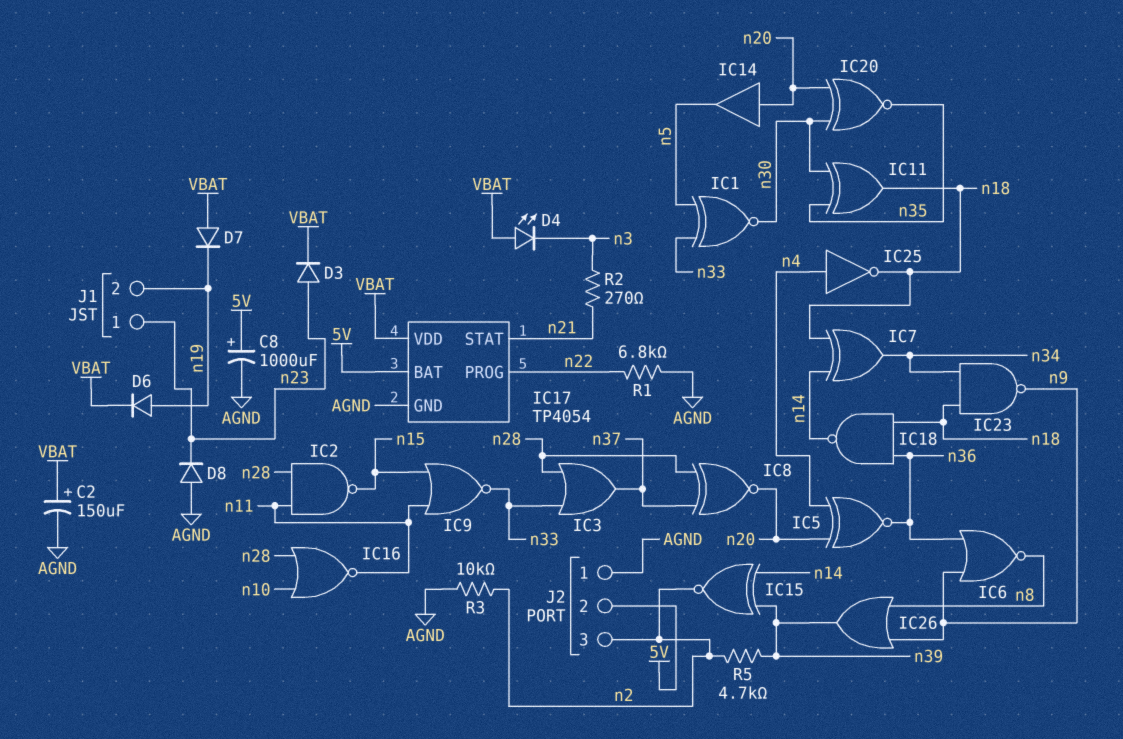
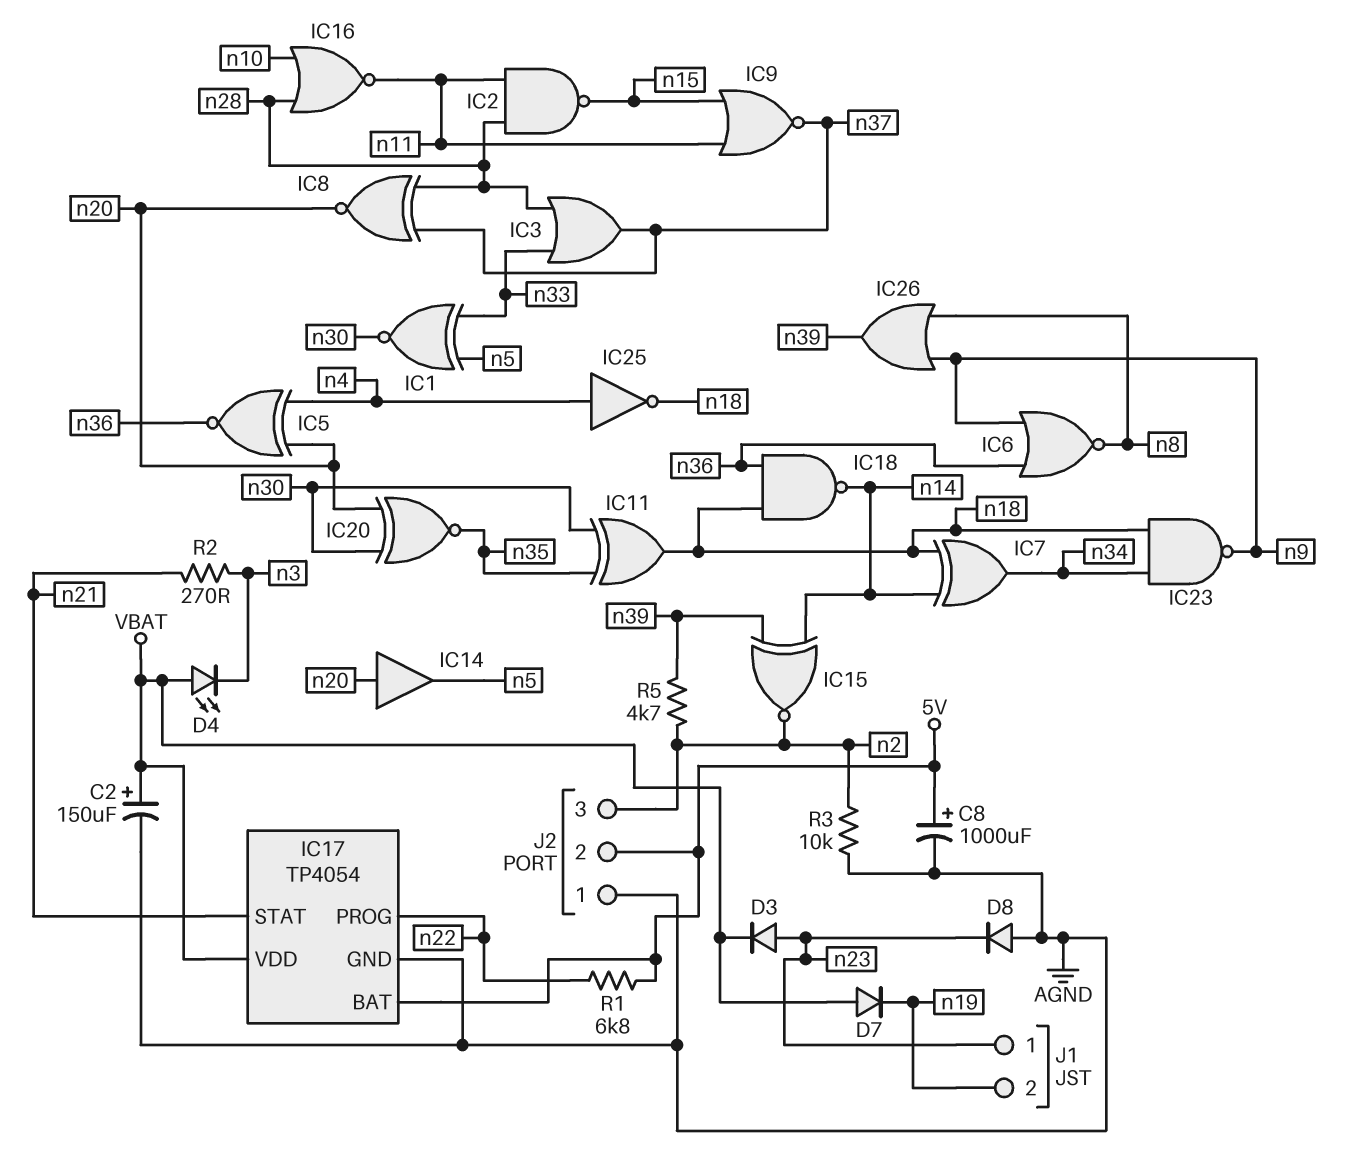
D6: diode (A n19, K VBAT) -> none
IC9: NOR (in n11, in n15, out n33) -> NOR (in n11, in n15, out n37)
R1: 6.8k (AGND, n22) -> 6.8k (5V, n22)

